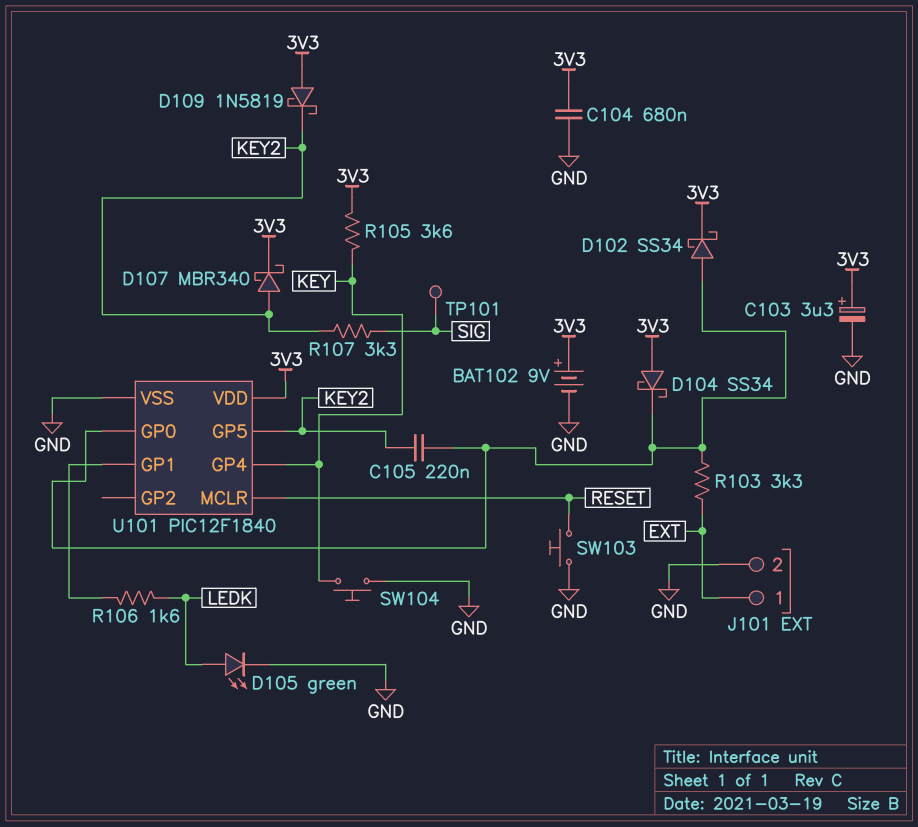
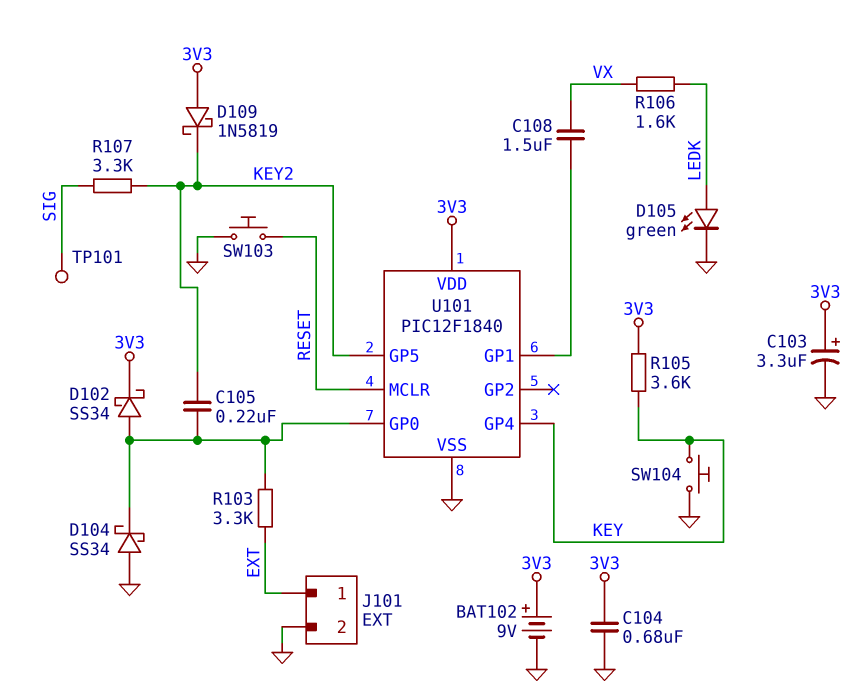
C108: none -> 1.5uF (U101/GP1, VX)
D104: schottky SS34 (A 3V3, K U101/GP0) -> schottky SS34 (A GND, K U101/GP0)
D107: schottky MBR340 (A KEY2, K 3V3) -> none
R106: 1.6k (LEDK, U101/GP1) -> 1.6k (LEDK, VX)

